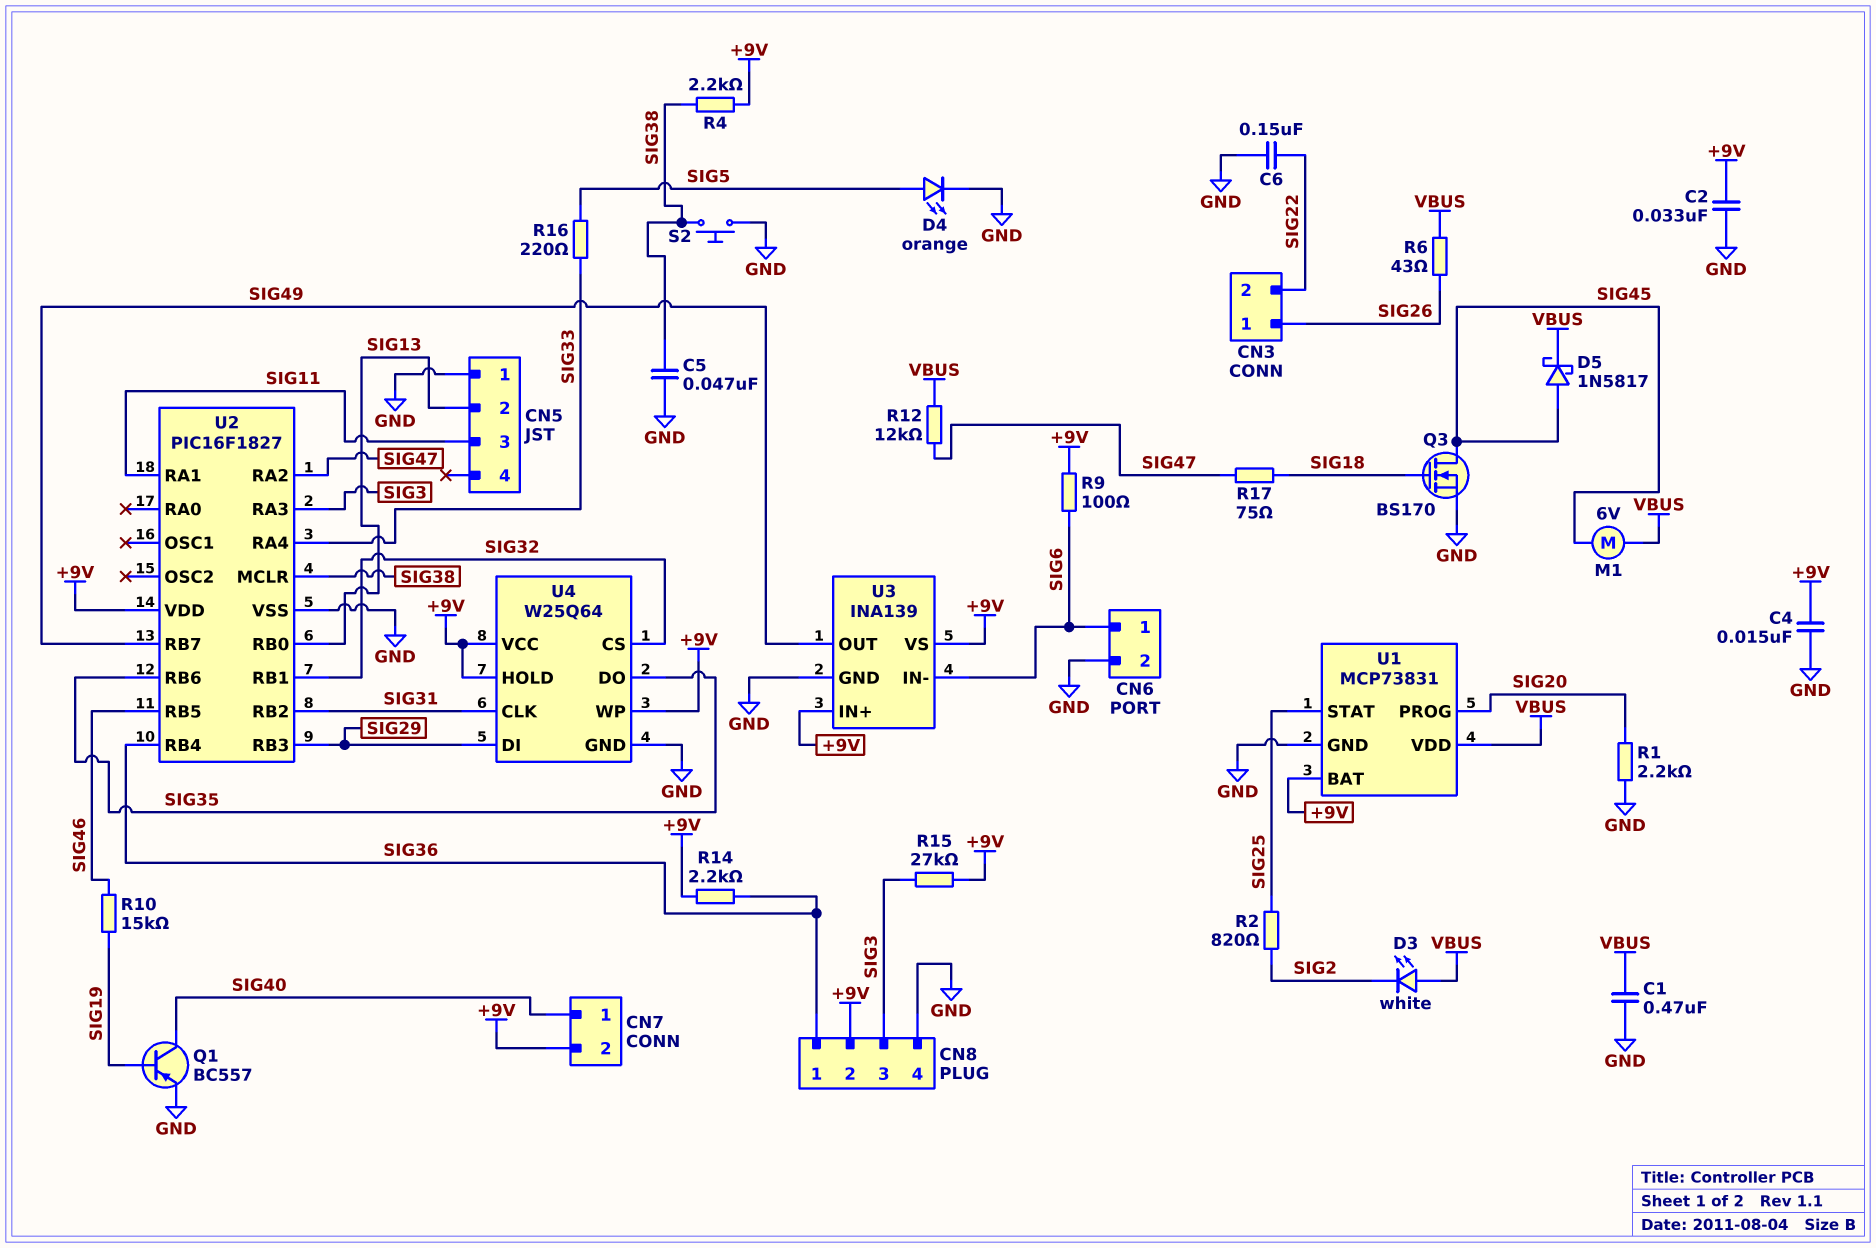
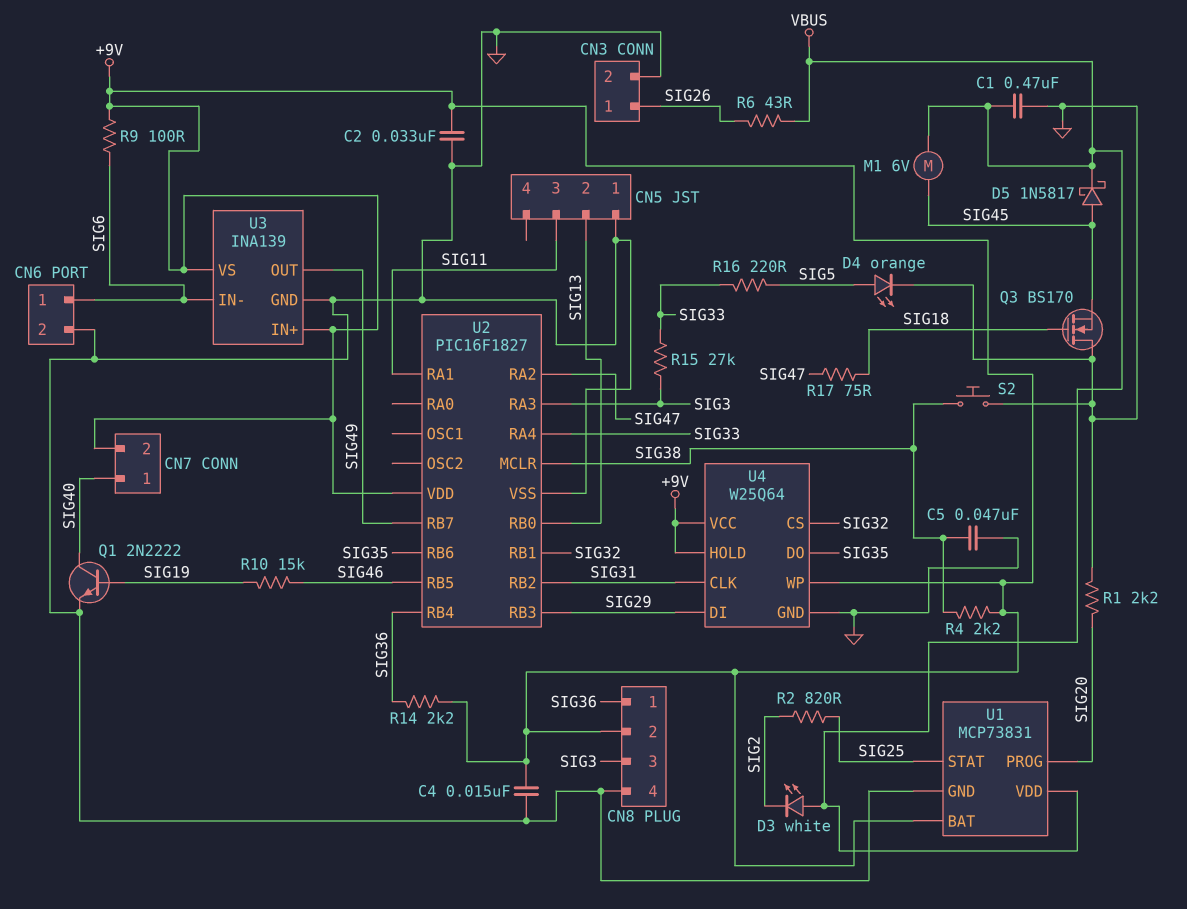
C6: 150nF (GND, SIG22) -> none
CN3 pin 2: SIG22 -> GND
Q1: PNP BC557 (B SIG19, C SIG40, E GND) -> NPN 2N2222 (B SIG19, C SIG40, E GND)
Q3: NMOS BS170 (G SIG18, D SIG45, S GND) -> NMOS BS170 (G SIG18, D GND, S SIG45)
R12: 12k (SIG47, VBUS) -> none
R15: 27k (+9V, SIG3) -> 27k (SIG3, SIG33)

